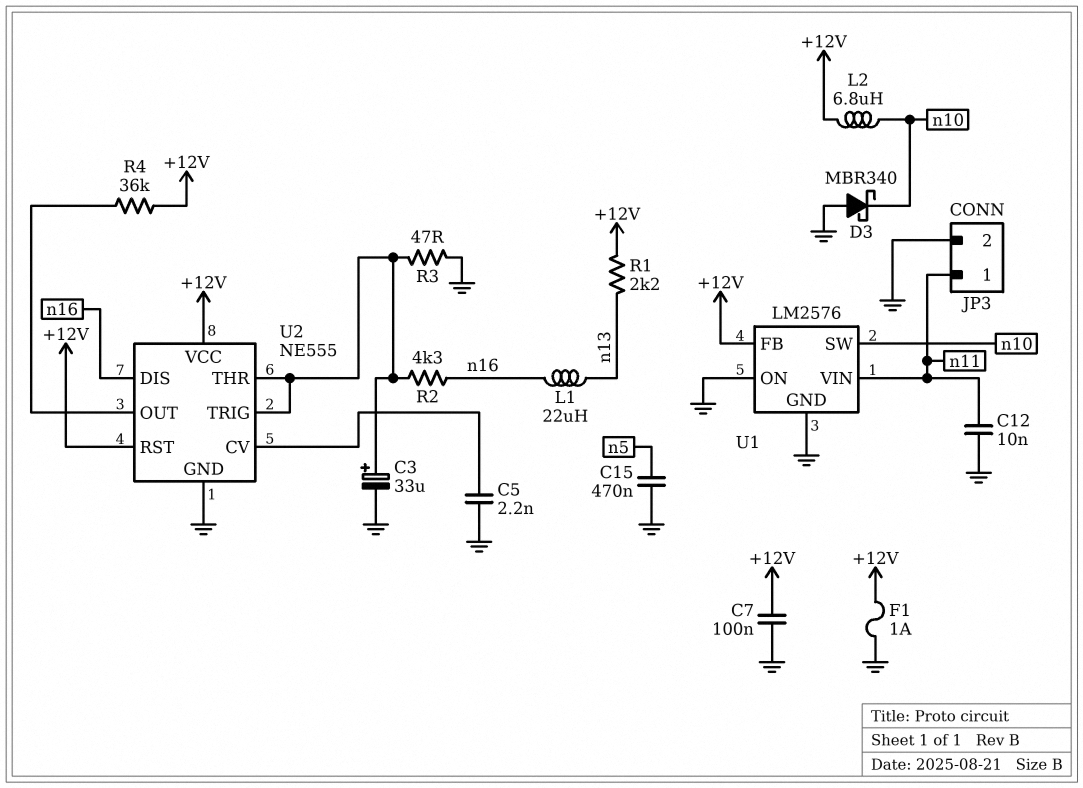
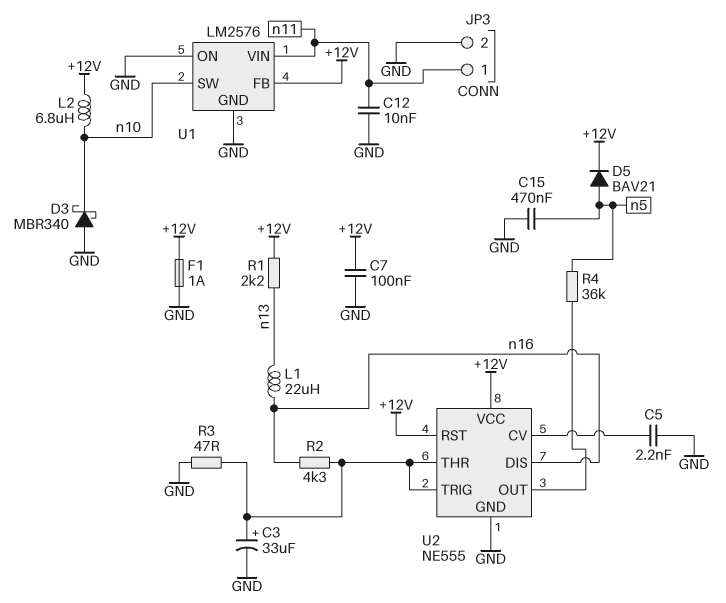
D5: none -> diode BAV21 (A n5, K +12V)
R4: 36k (+12V, U2/OUT) -> 36k (U2/OUT, n5)

